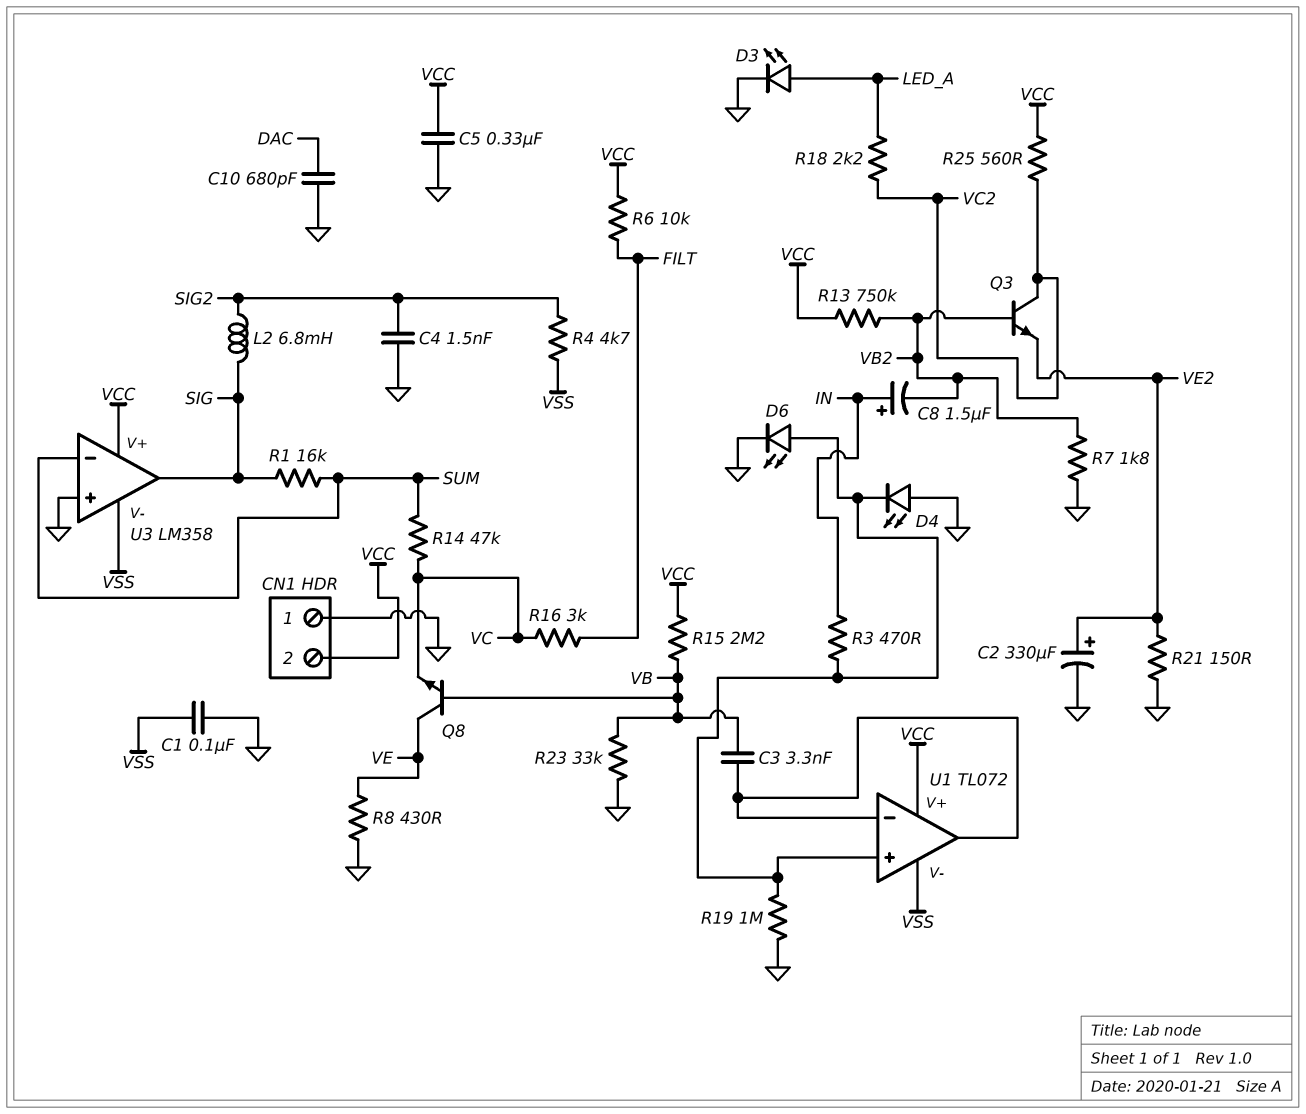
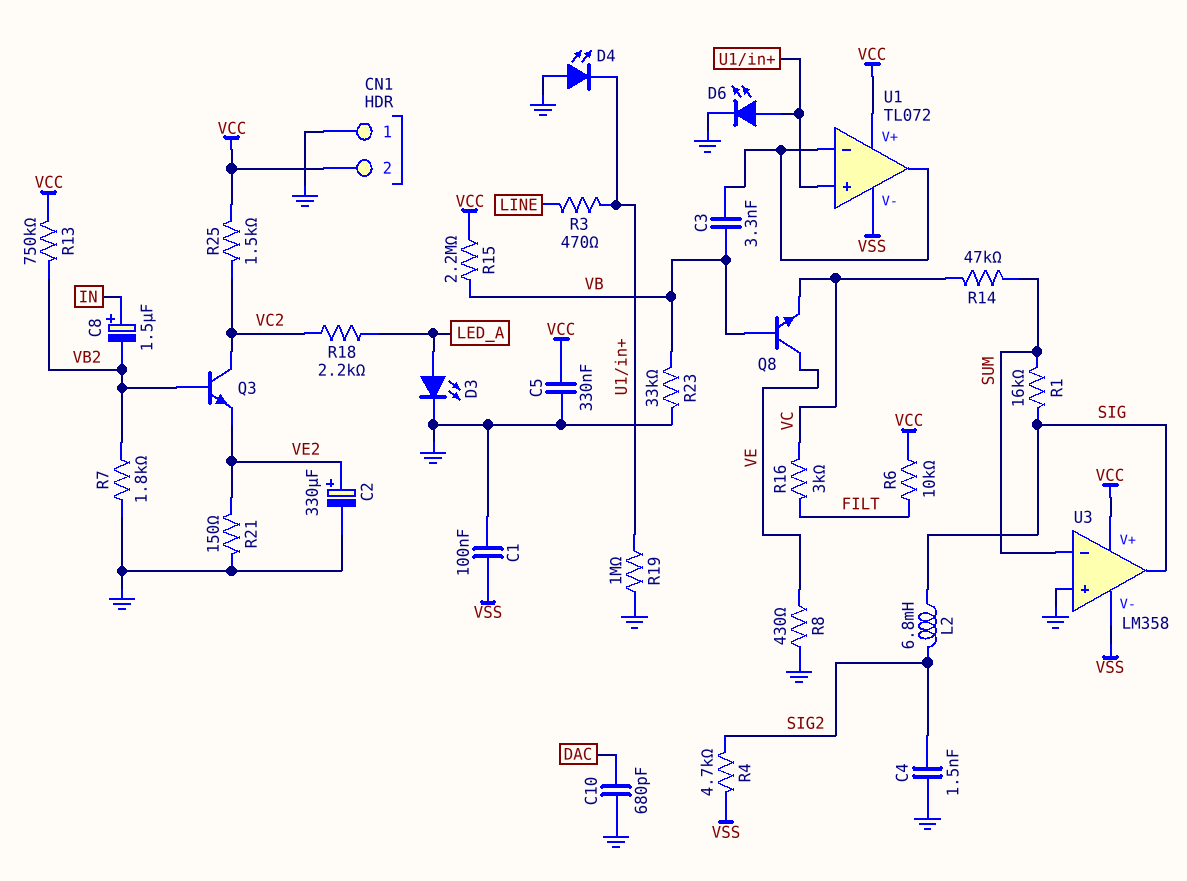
R3: 470 (IN, U1/in+) -> 470 (LINE, U1/in+)
R25: 560 (VC2, VCC) -> 1.5k (VC2, VCC)

